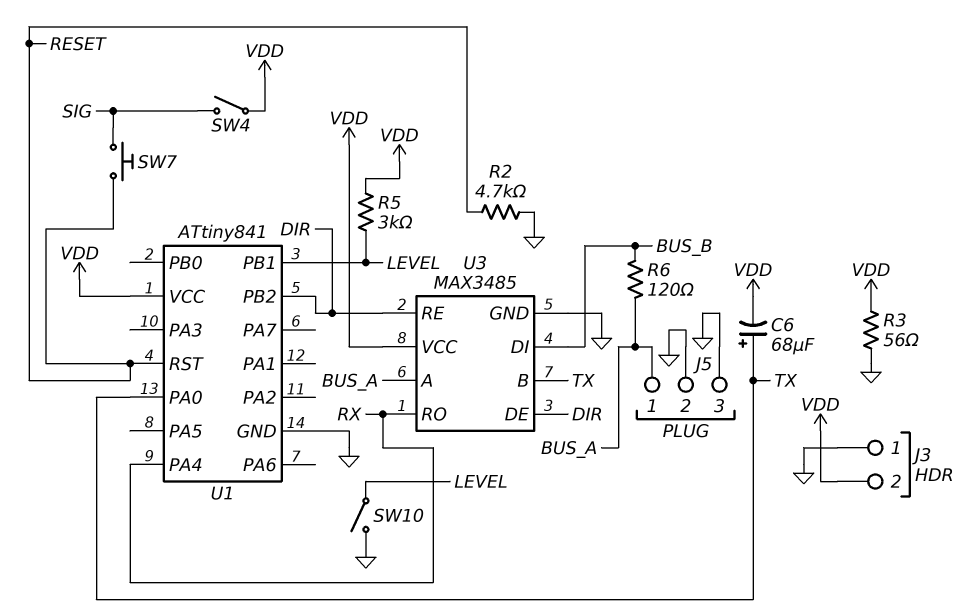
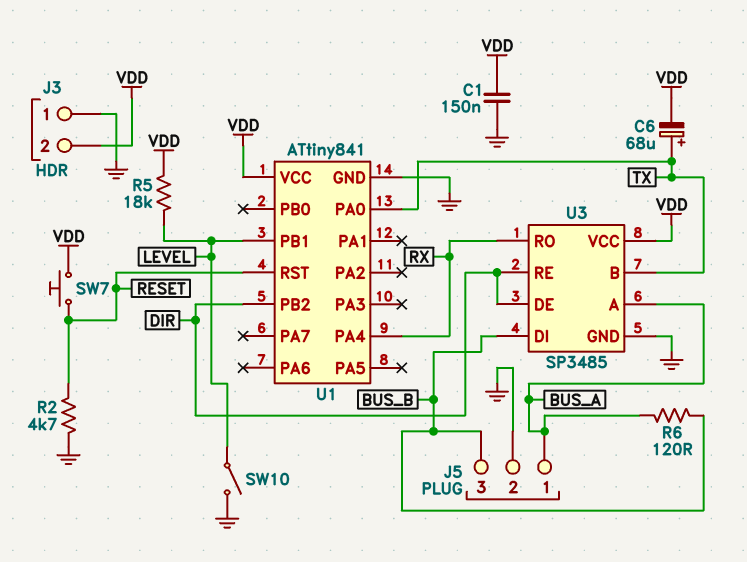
C1: none -> 150nF (GND, VDD)
J5 pin 3: GND -> BUS_B
R3: 56 (GND, VDD) -> none
R5: 3k (LEVEL, VDD) -> 18k (LEVEL, VDD)
SW4: switch (SIG, VDD) -> none
SW7: button (RESET, SIG) -> button (RESET, VDD)
U3: MAX3485 -> SP3485

